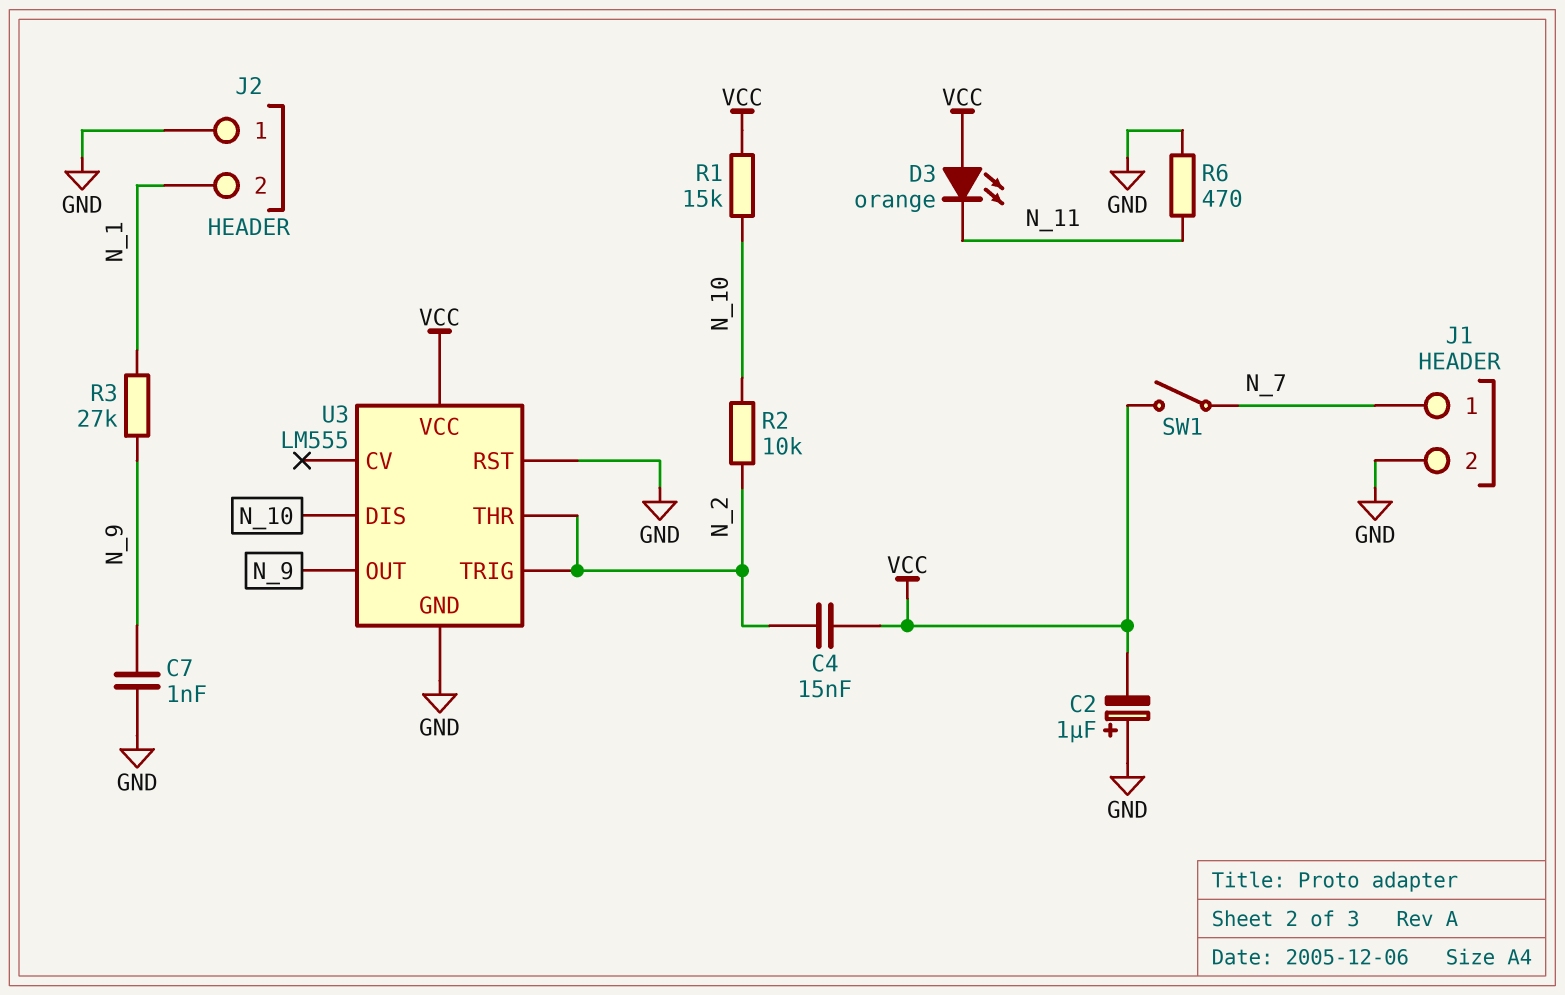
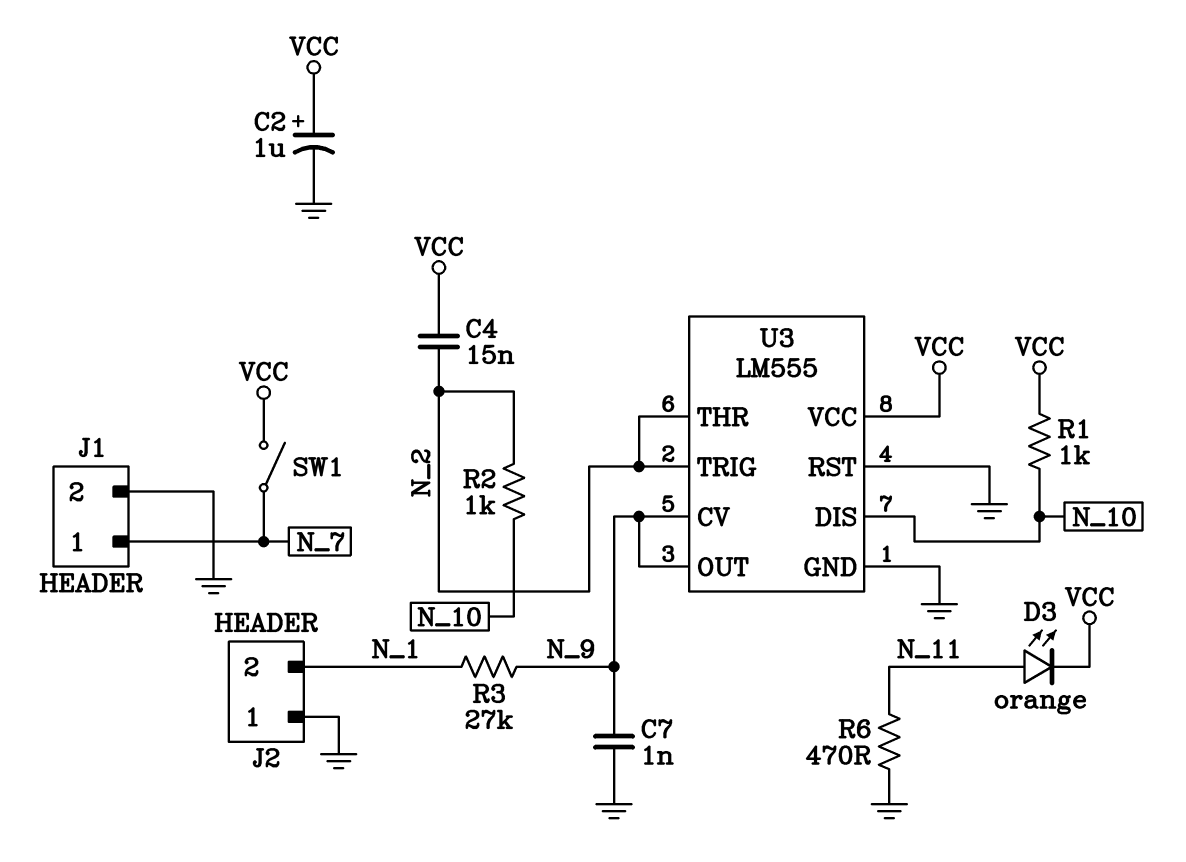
C2: 1uF (plus GND, minus VCC) -> 1uF (plus VCC, minus GND)
D3: LED orange (A VCC, K N_11) -> LED orange (A N_11, K VCC)
R1: 15k (N_10, VCC) -> 1k (N_10, VCC)
R2: 10k (N_2, N_10) -> 1k (N_2, N_10)
U3 pin CV: none -> N_9

